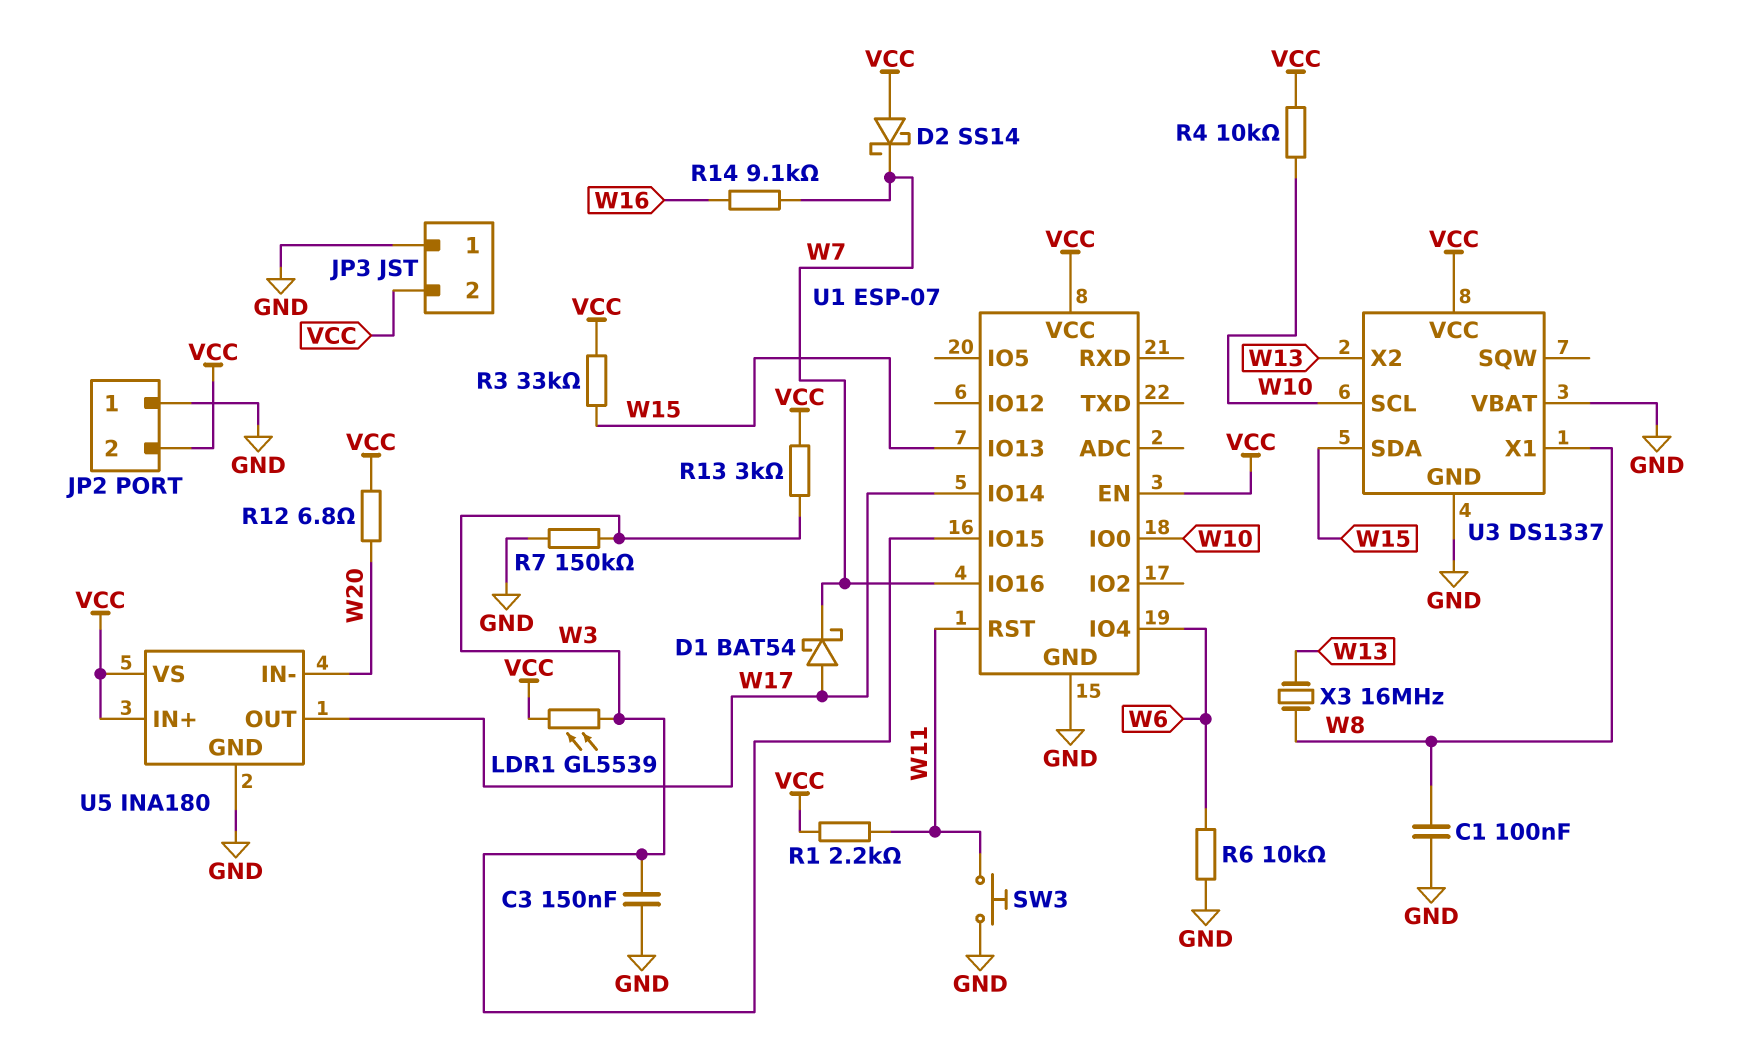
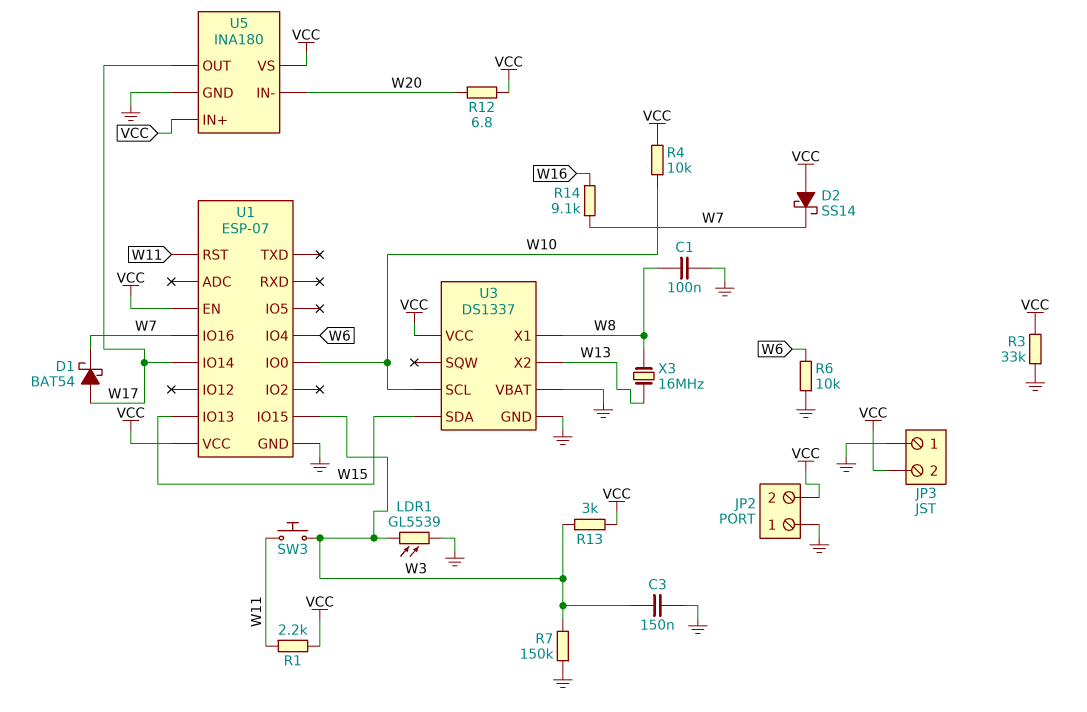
LDR1: GL5539 (VCC, W3) -> GL5539 (GND, W3)
R3: 33k (VCC, W15) -> 33k (GND, VCC)
SW3: button (GND, W11) -> button (W3, W11)

